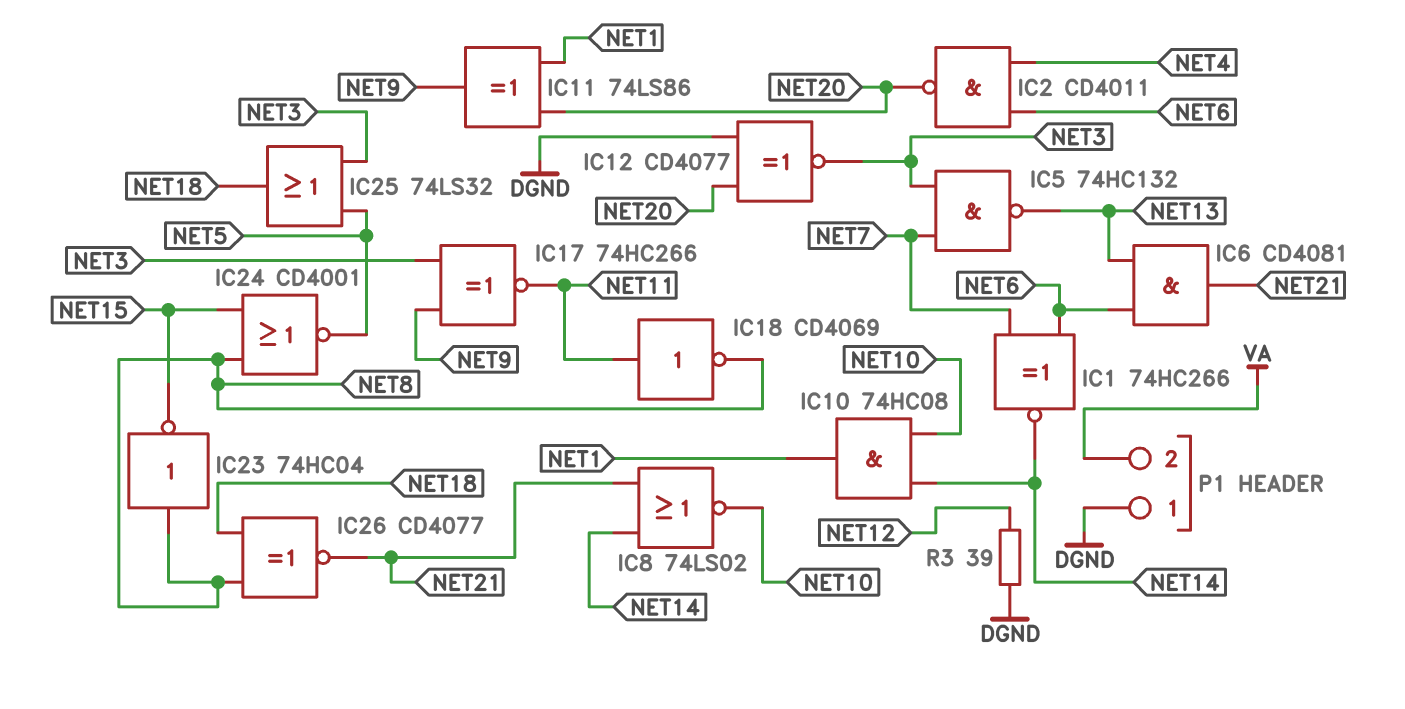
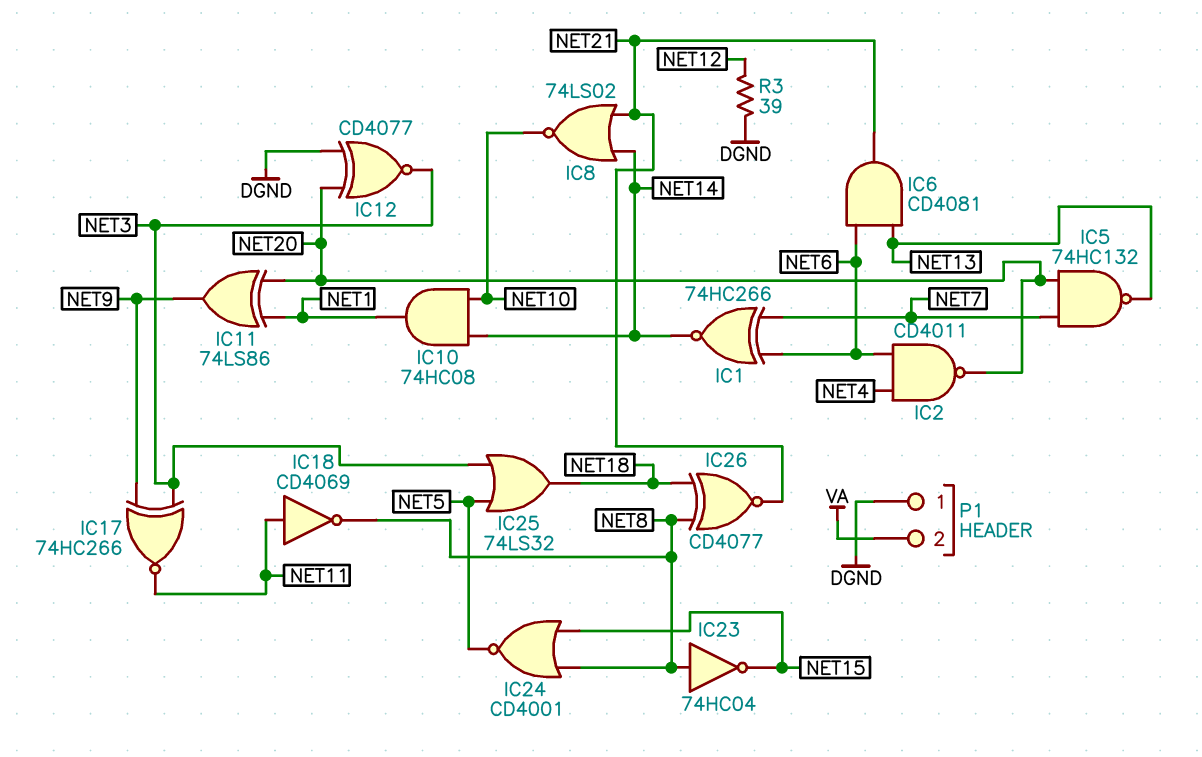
IC5: NAND 74HC132 (in NET3, in NET7, out NET13) -> NAND 74HC132 (in NET7, in NET20, out NET13)

